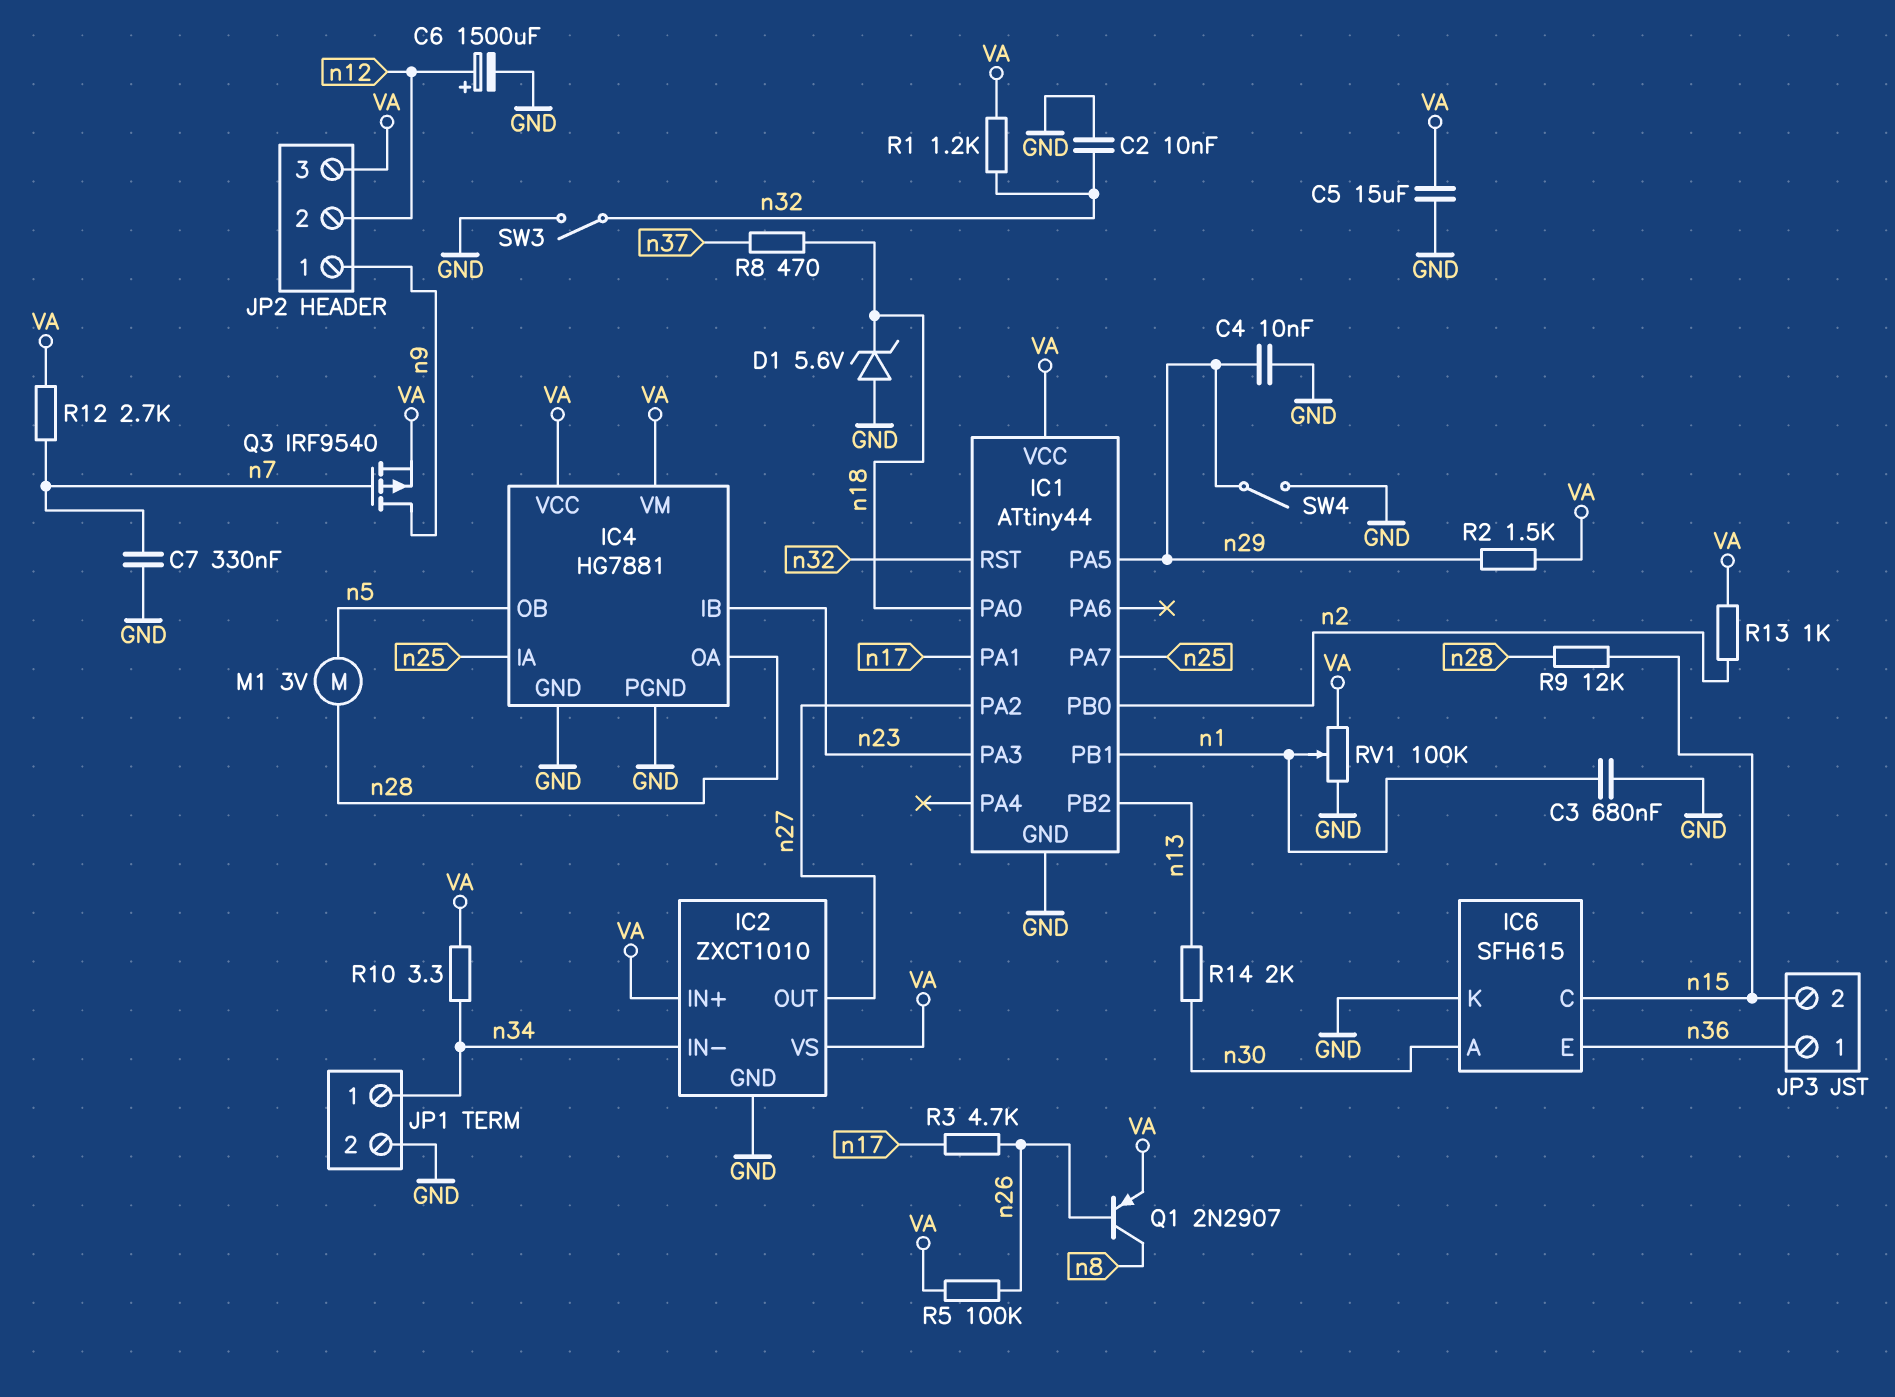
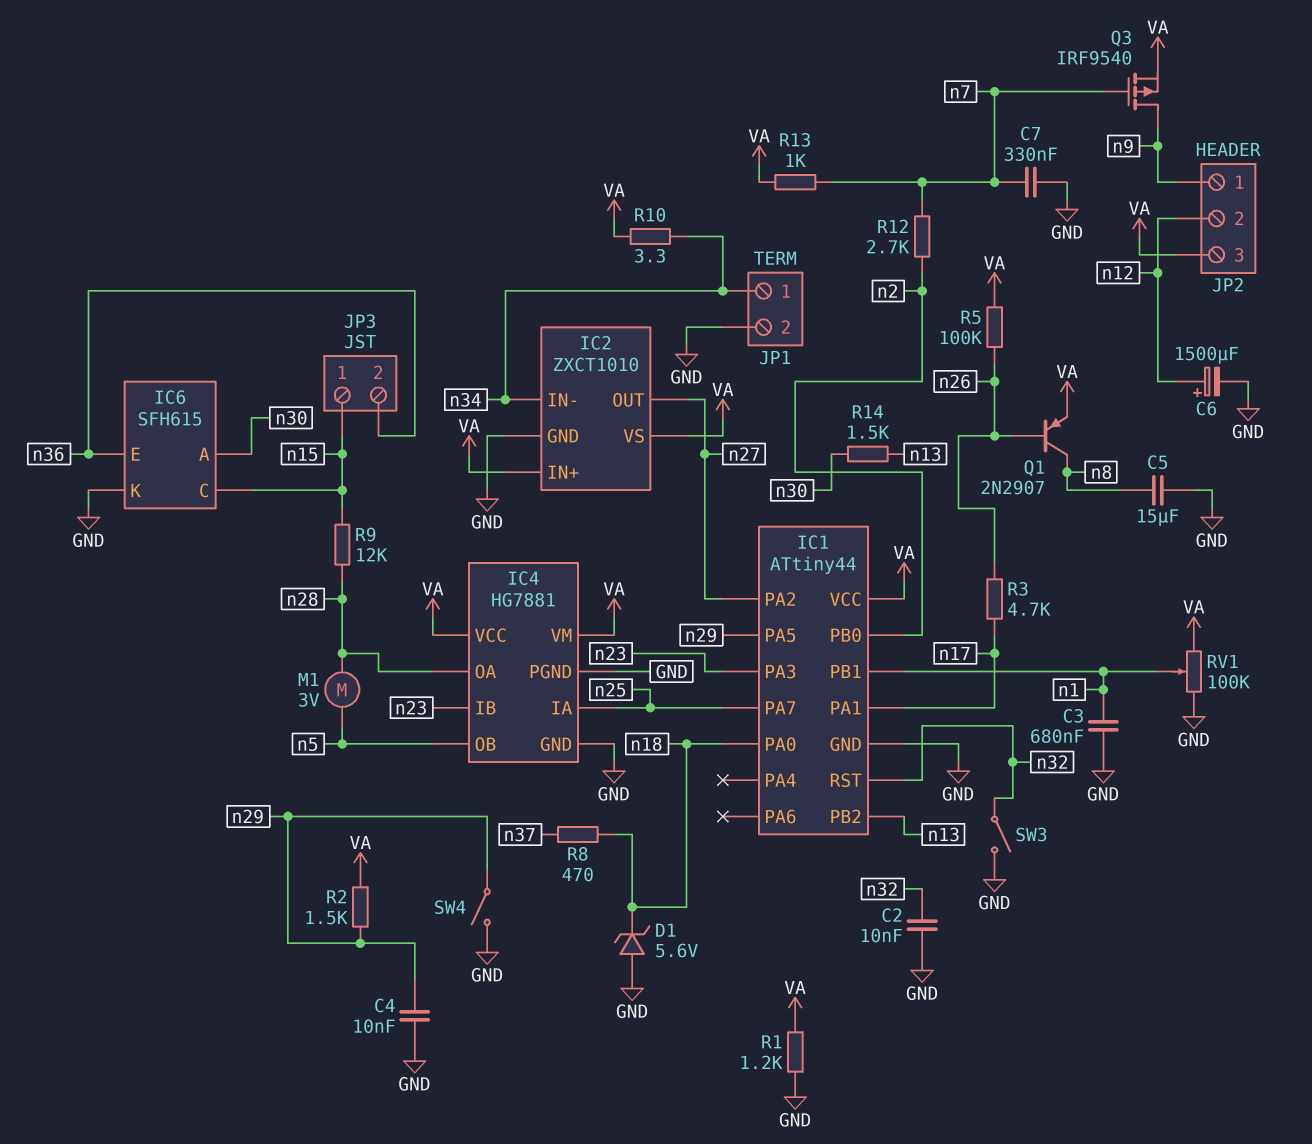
C5: 15uF (GND, VA) -> 15uF (GND, n8)
JP3 pin 1: n36 -> n15
JP3 pin 2: n15 -> n36
R1: 1.2k (VA, n32) -> 1.2k (GND, VA)
R12: 2.7k (VA, n7) -> 2.7k (n2, n7)
R13: 1k (VA, n2) -> 1k (VA, n7)
R14: 2k (n13, n30) -> 1.5k (n13, n30)

